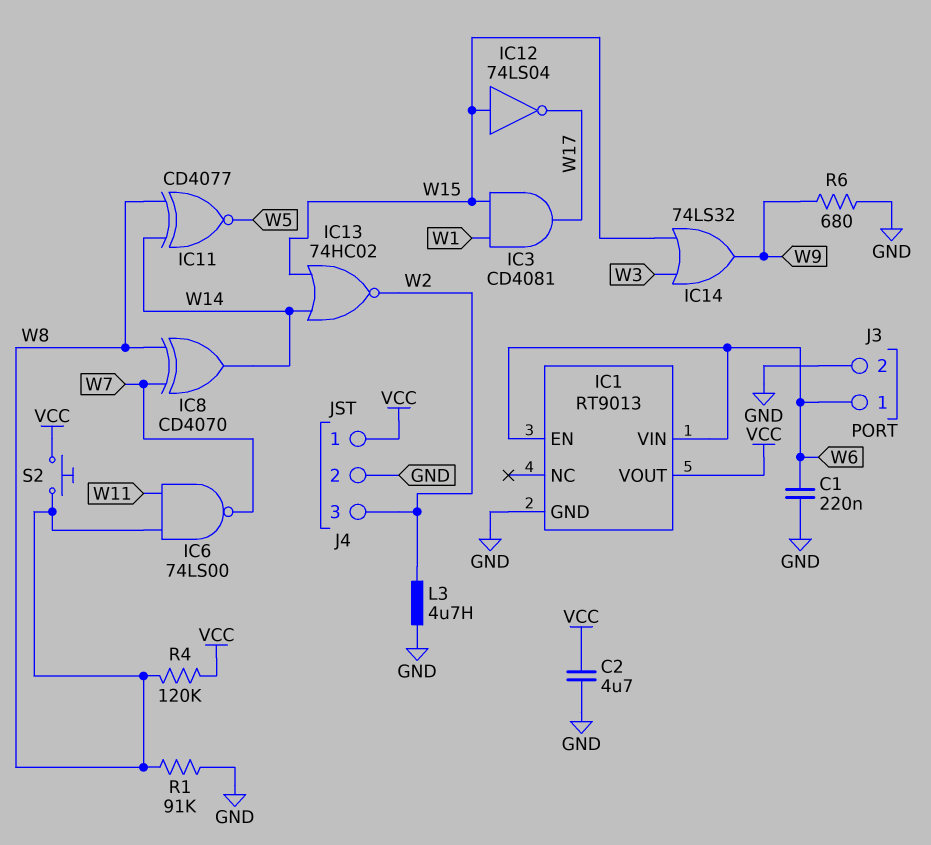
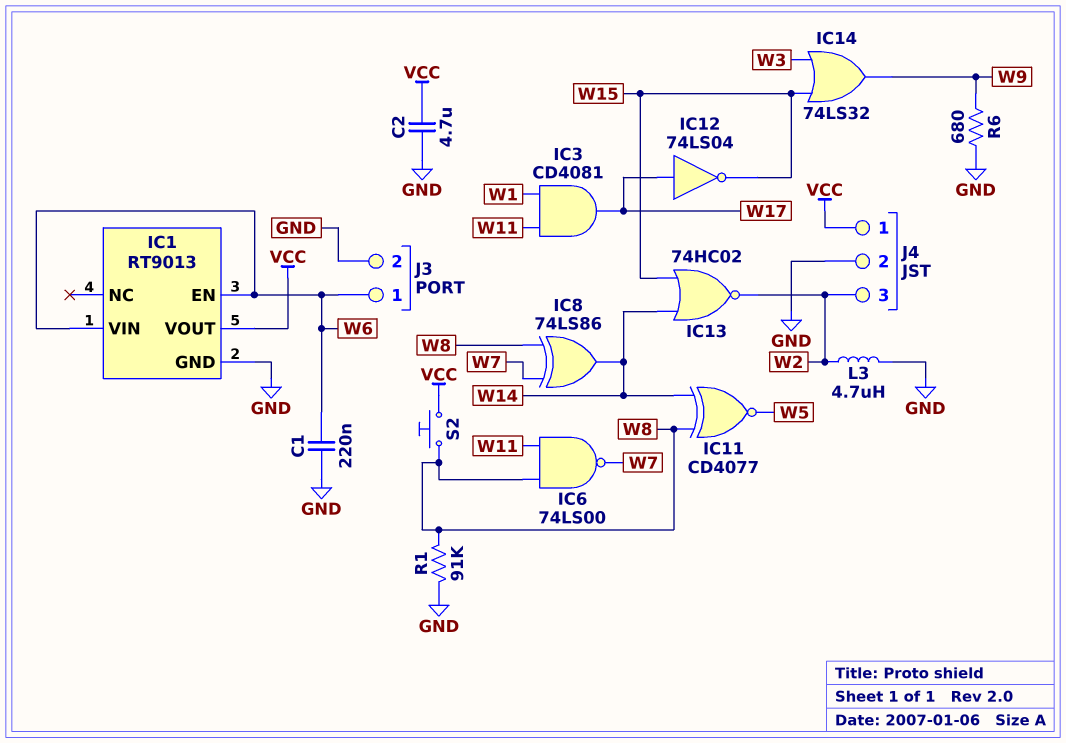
IC3: AND CD4081 (in W1, in W15, out W17) -> AND CD4081 (in W1, in W11, out W17)
IC8: XOR CD4070 (in W7, in W8, out W14) -> XOR 74LS86 (in W7, in W8, out W14)
IC12: NOT 74LS04 (in W15, out W17) -> NOT 74LS04 (in W17, out W15)
R4: 120k (VCC, W8) -> none

